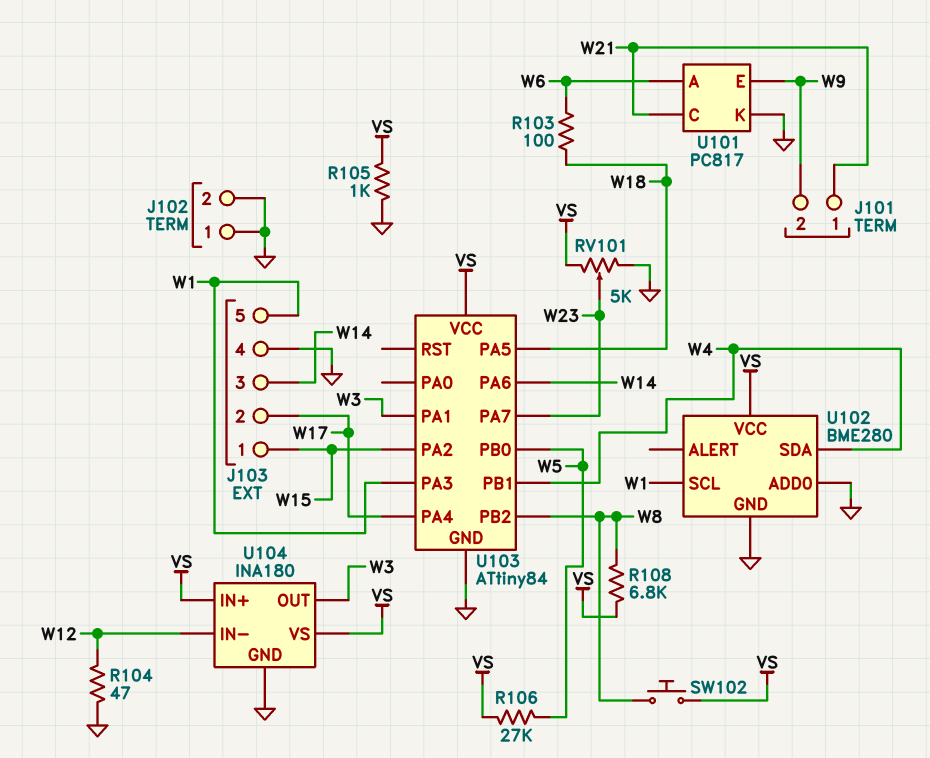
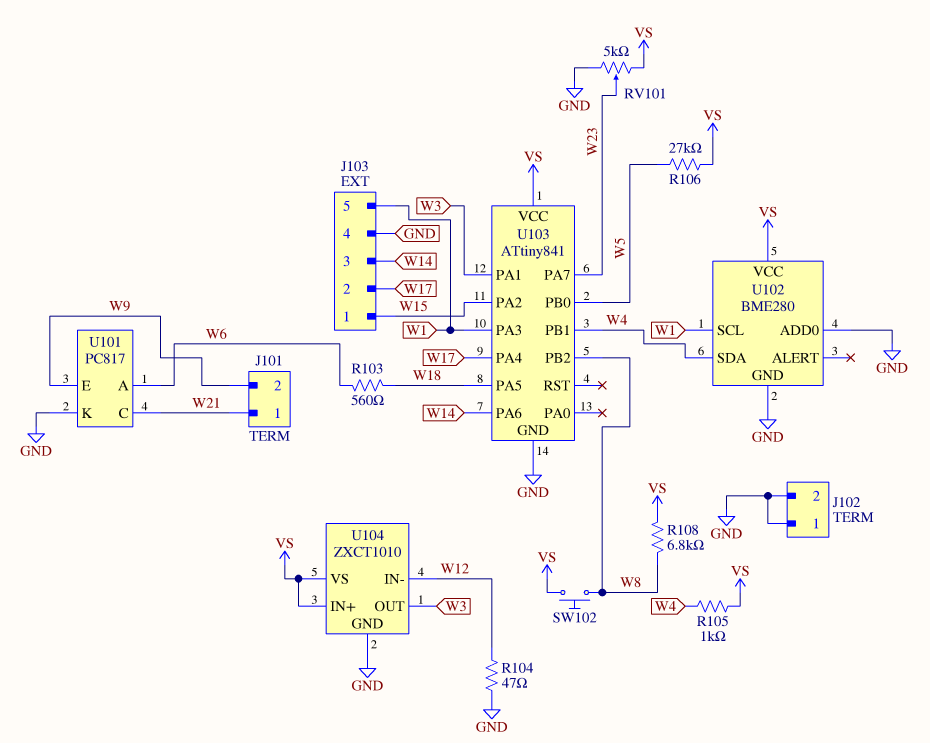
R103: 100 (W6, W18) -> 560 (W6, W18)
R105: 1k (GND, VS) -> 1k (VS, W4)
U103: ATtiny84 -> ATtiny841
U104: INA180 -> ZXCT1010

